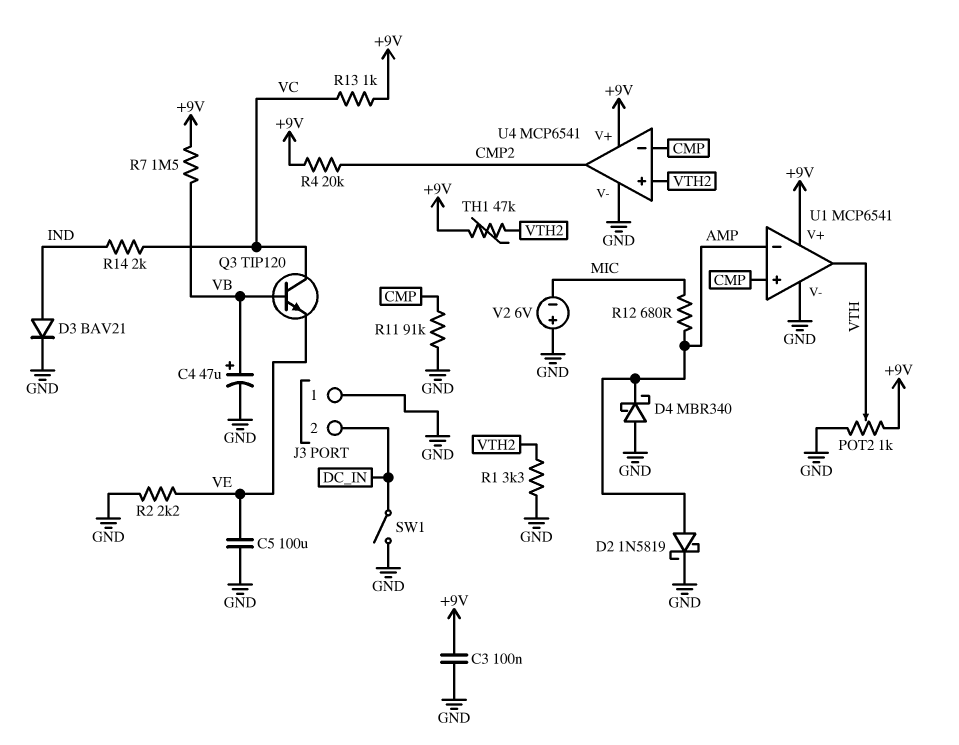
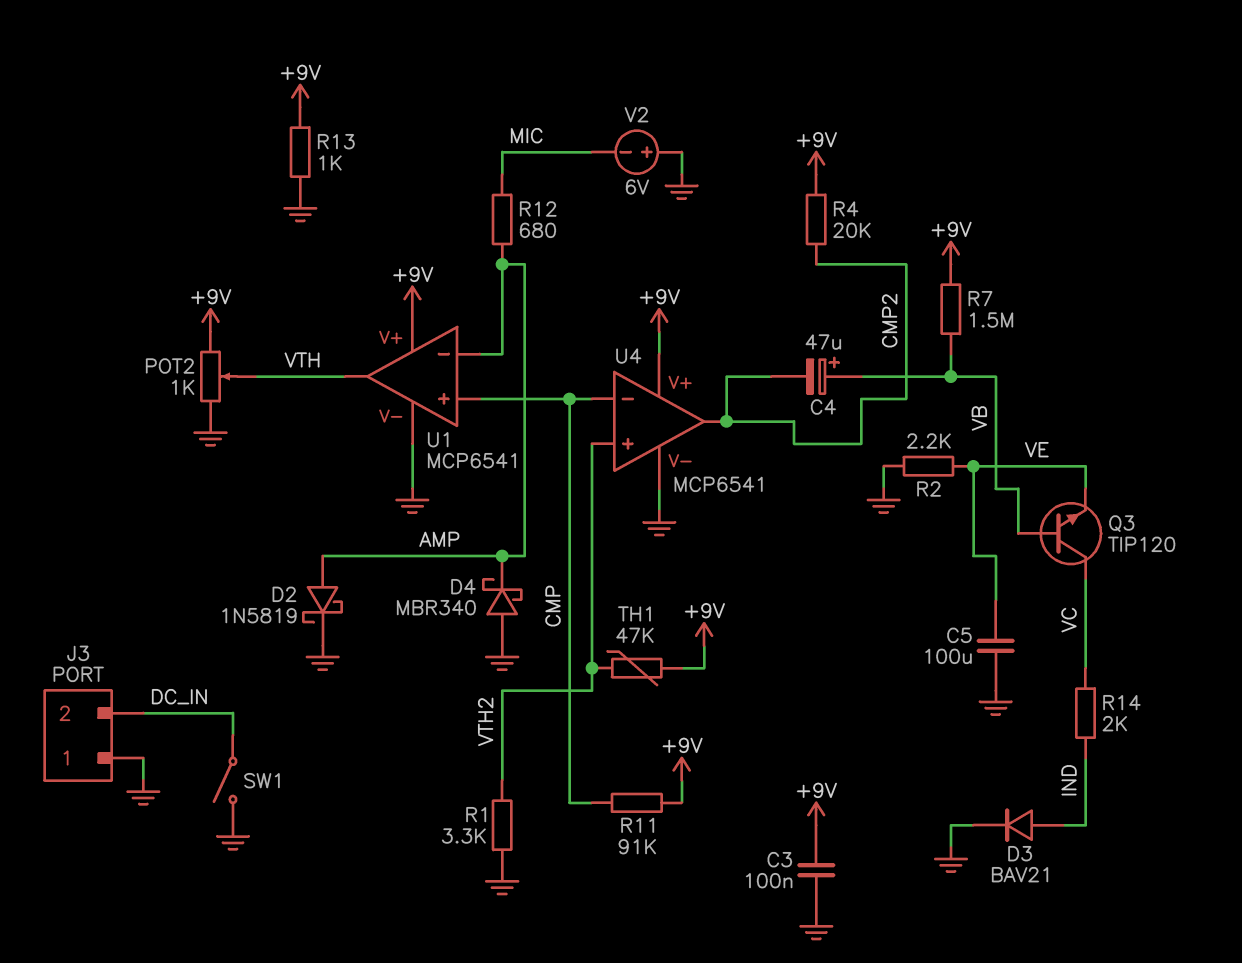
C4: 47uF (plus VB, minus GND) -> 47uF (plus VB, minus CMP2)
R11: 91k (CMP, GND) -> 91k (+9V, CMP)
R13: 1k (+9V, VC) -> 1k (+9V, GND)

